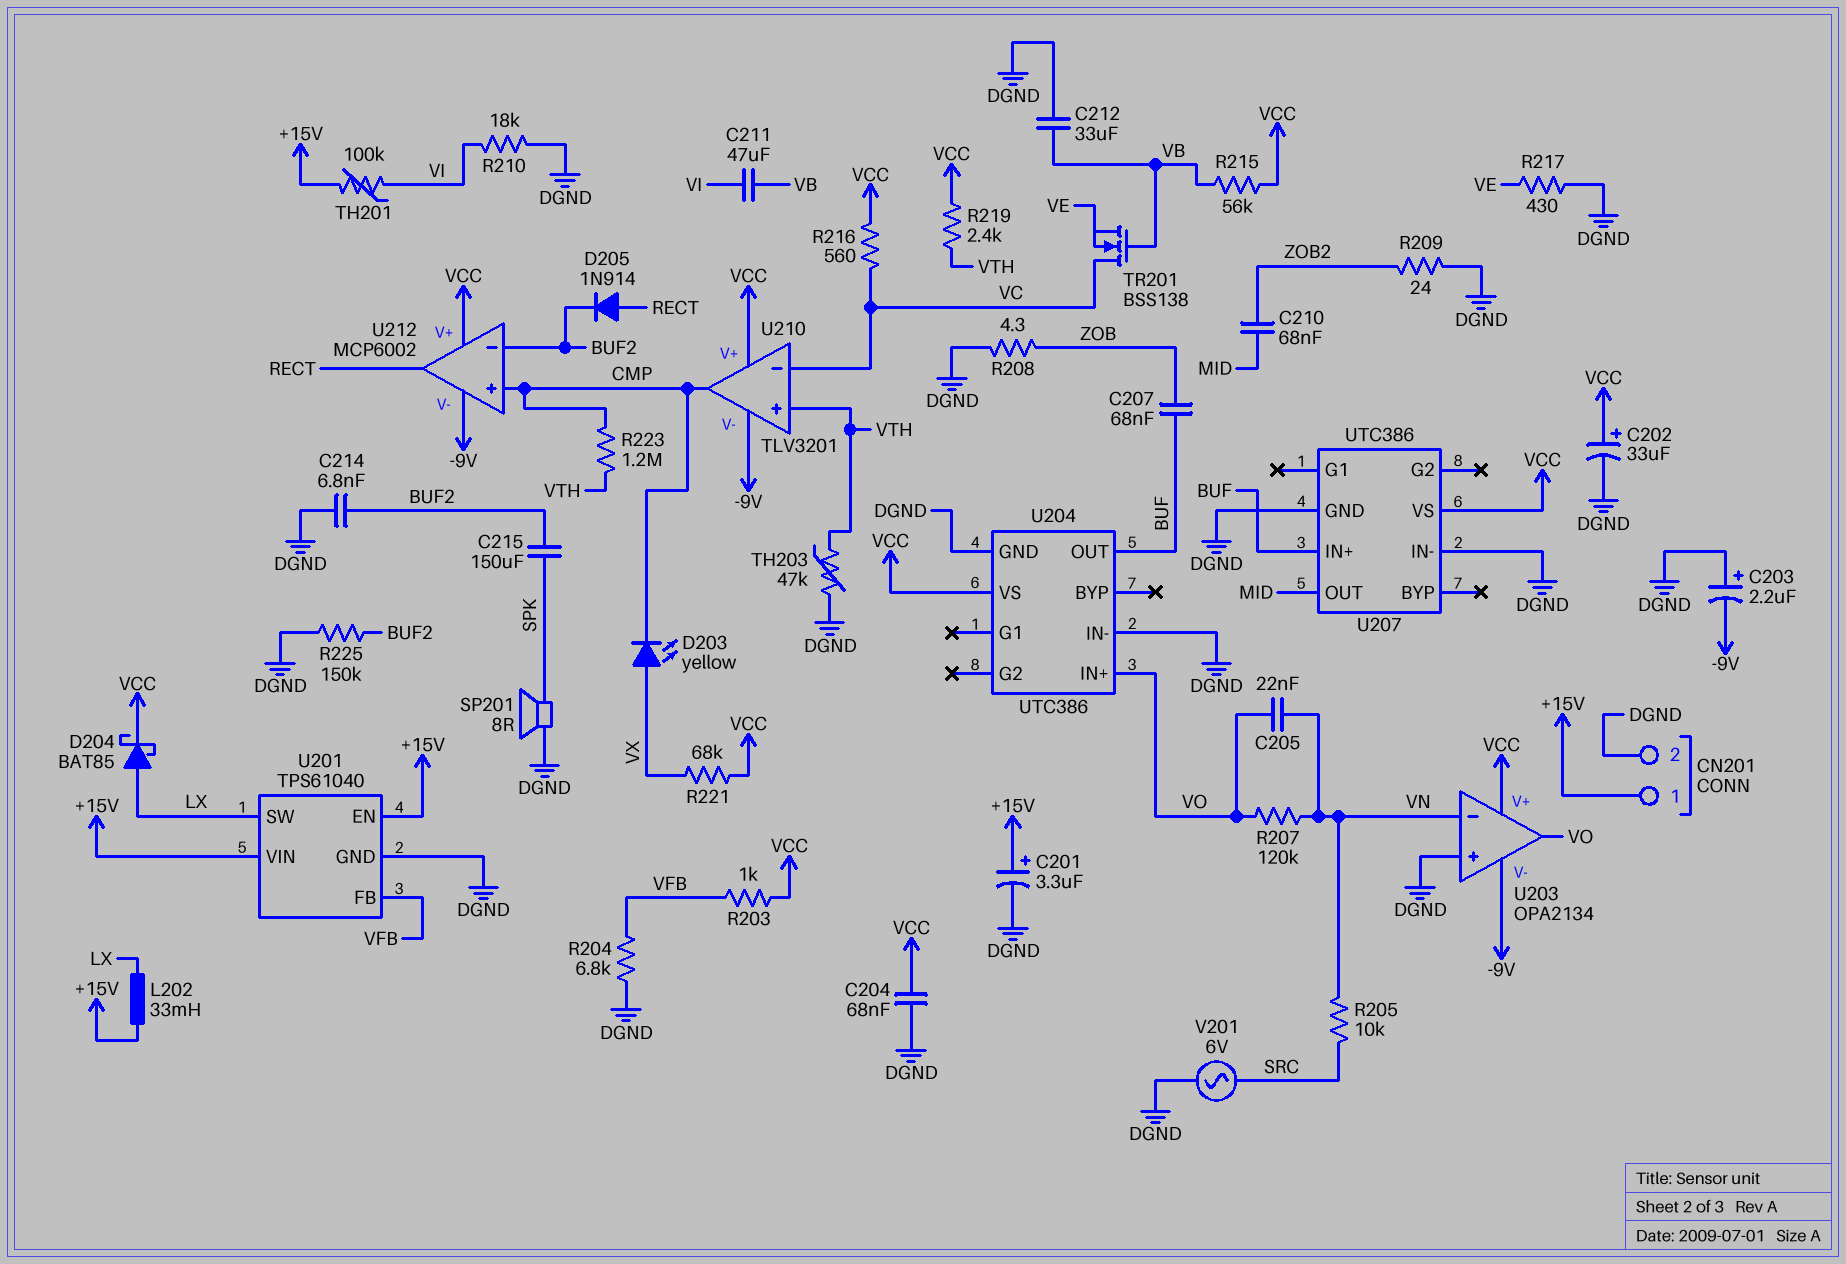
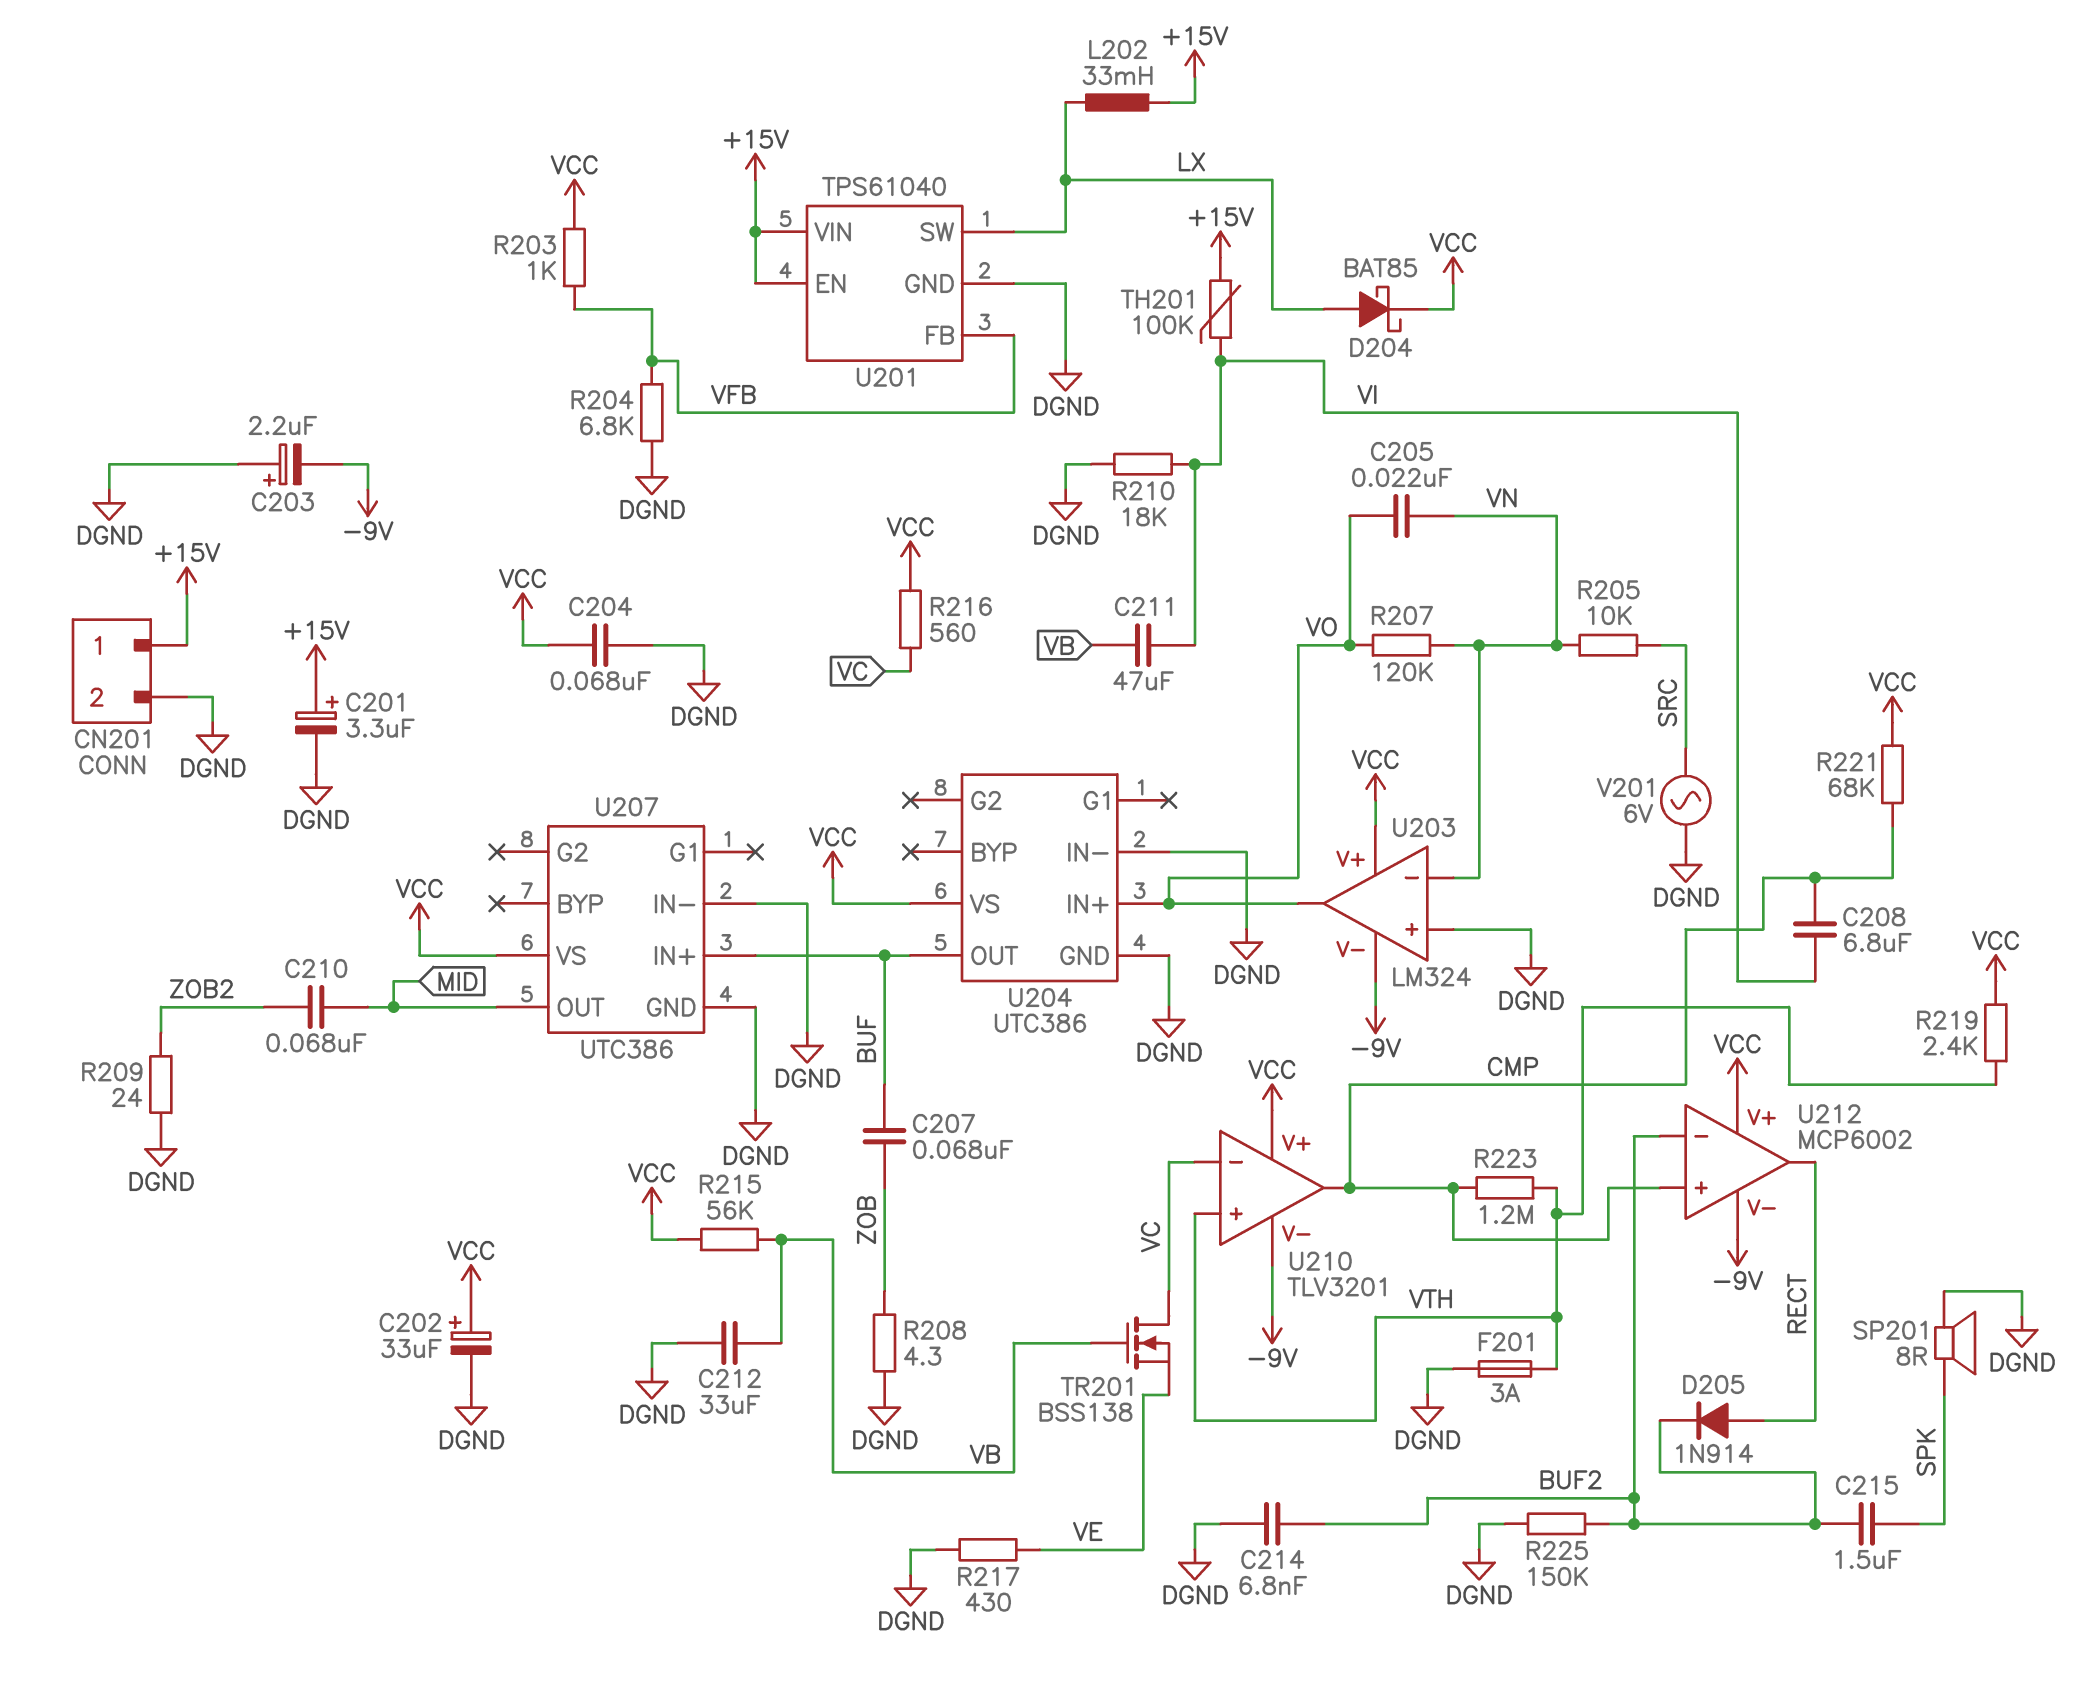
C208: none -> 6.8uF (CMP, VI)
C215: 150uF (BUF2, SPK) -> 1.5uF (BUF2, SPK)
D203: LED yellow (A VX, K CMP) -> none
F201: none -> 3A (DGND, VTH)
R221: 68k (VCC, VX) -> 68k (CMP, VCC)
TH203: 47k (DGND, VTH) -> none
U203: OPA2134 -> LM324

